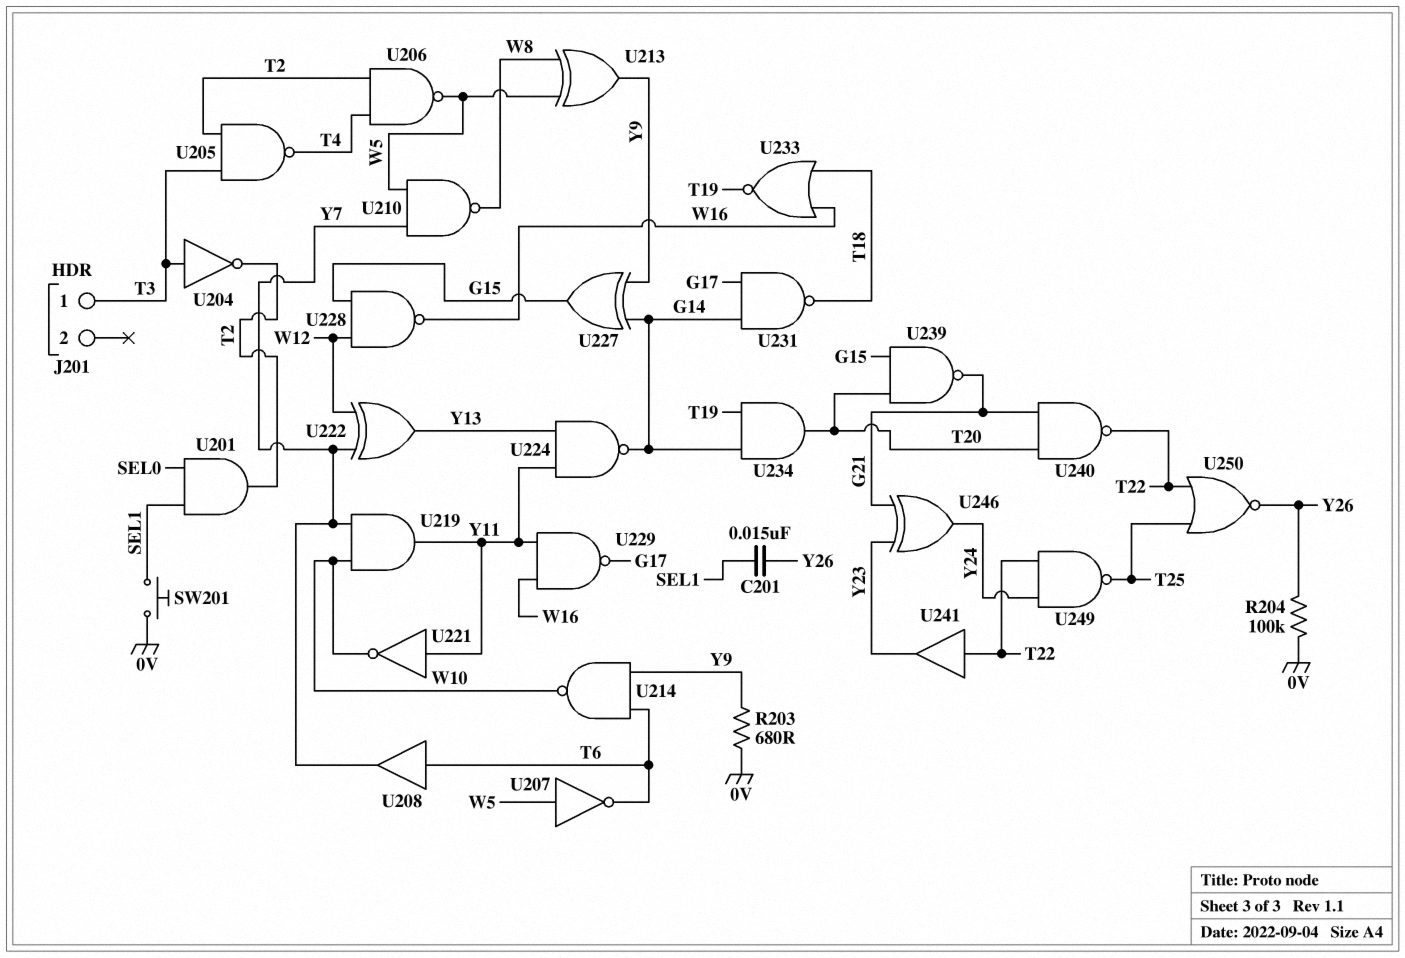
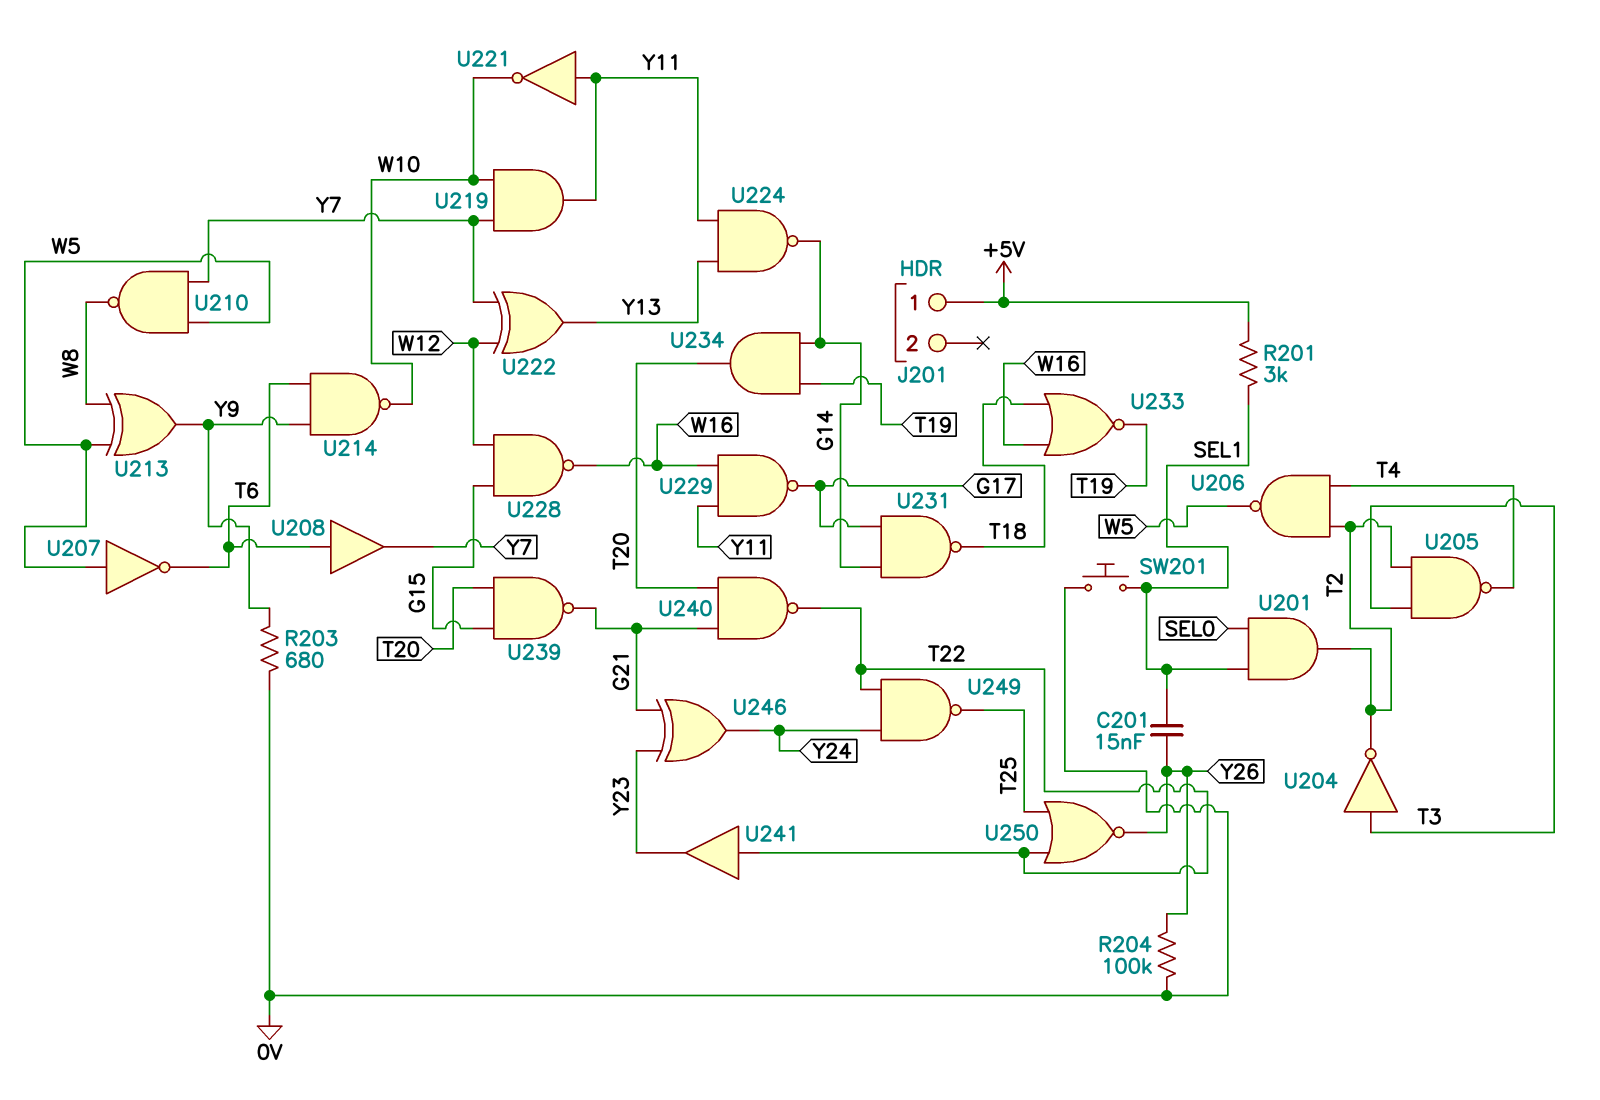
J201 pin 1: T3 -> +5V
R201: none -> 3k (+5V, SEL1)
U227: XOR (in G14, in Y9, out G15) -> none

